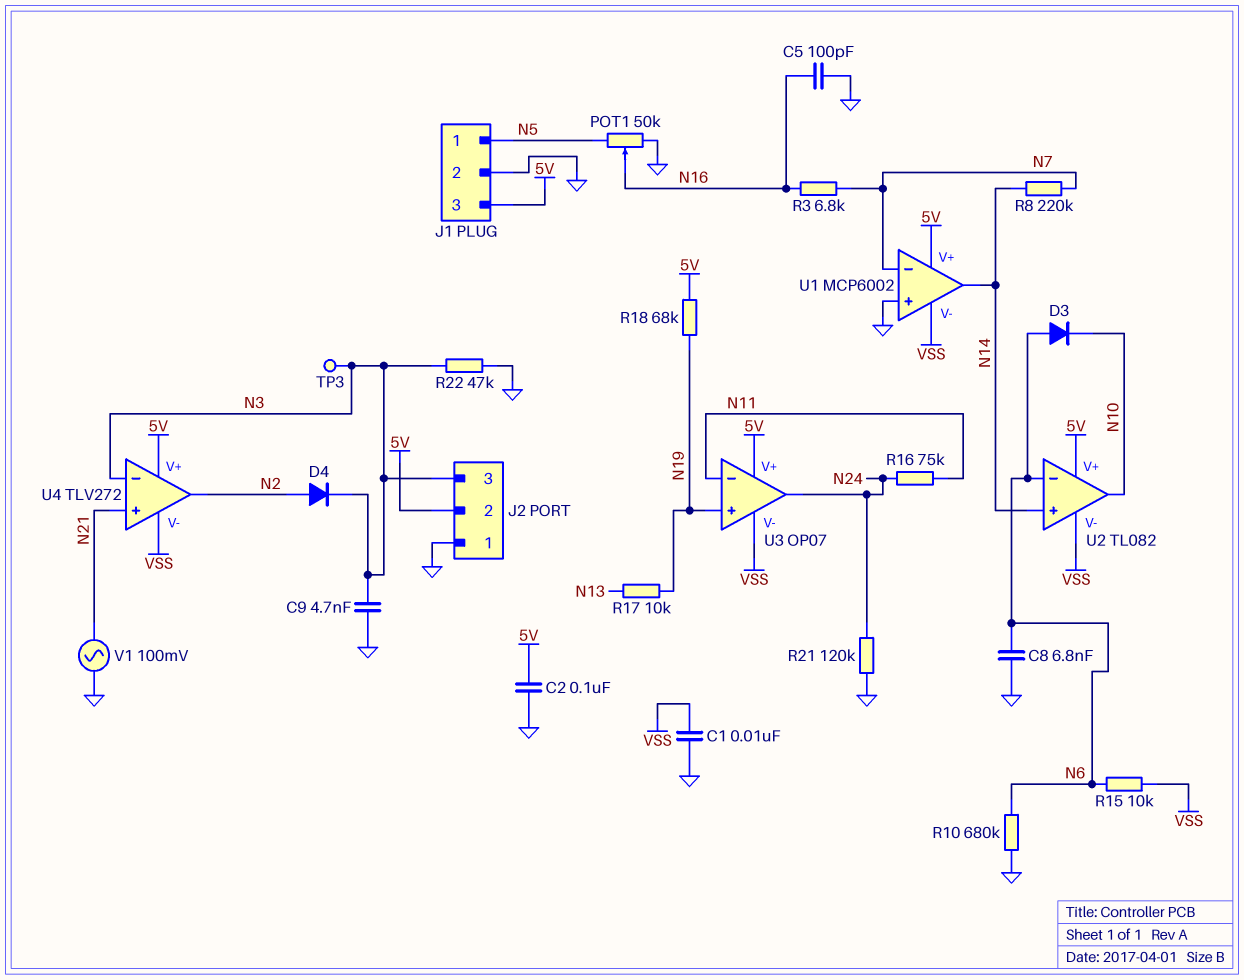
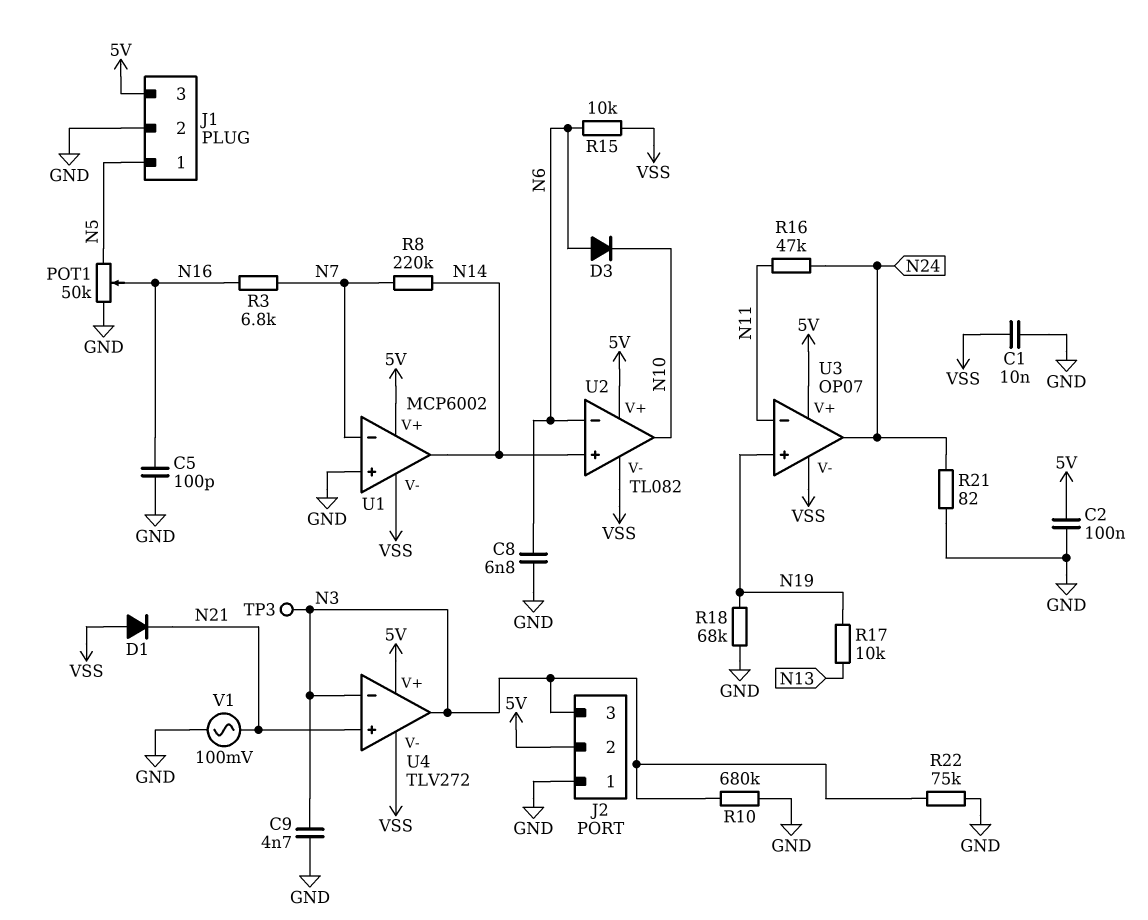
D1: none -> diode (A VSS, K N21)
D4: diode (A N2, K N3) -> none
R10: 680k (GND, N6) -> 680k (GND, N3)
R16: 75k (N11, N24) -> 47k (N11, N24)
R18: 68k (5V, N19) -> 68k (GND, N19)
R21: 120k (GND, N24) -> 82 (GND, N24)
R22: 47k (GND, N3) -> 75k (GND, N3)
U4 pin out: N2 -> N3

